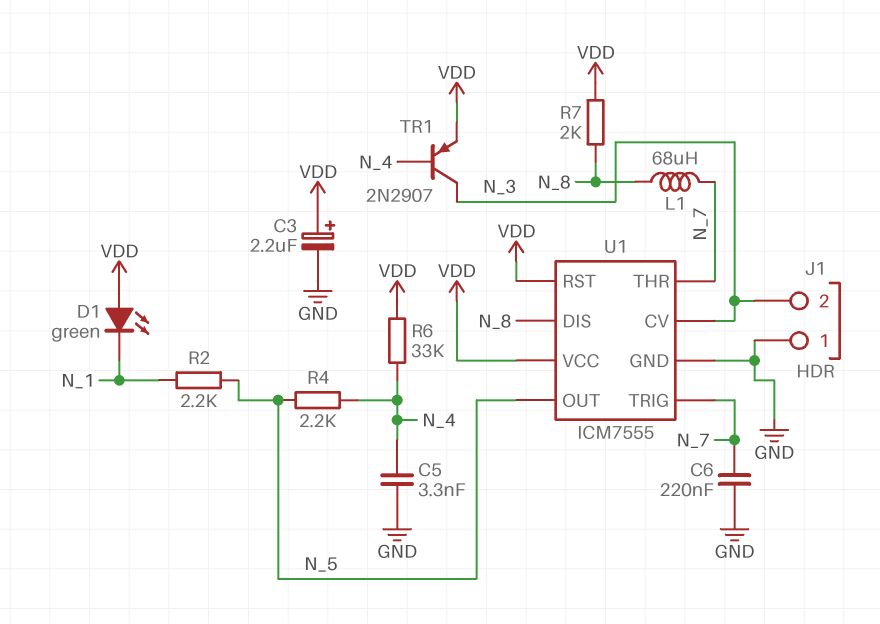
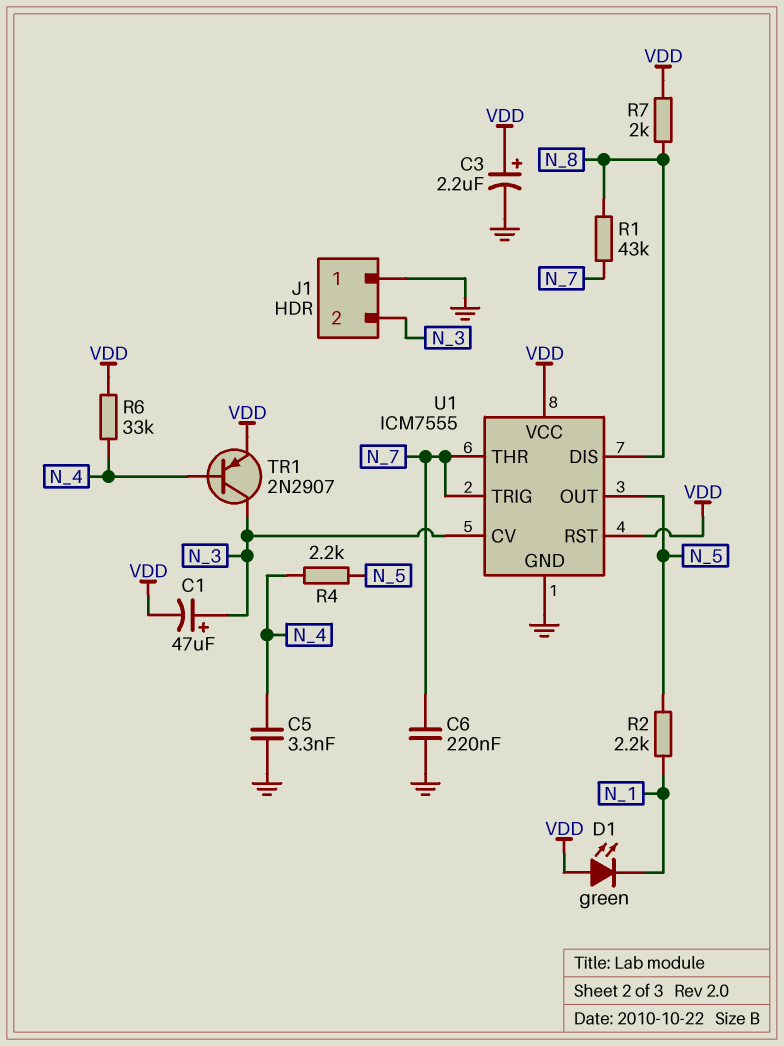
C1: none -> 47uF (plus N_3, minus VDD)
L1: 68uH (N_7, N_8) -> none
R1: none -> 43k (N_7, N_8)

